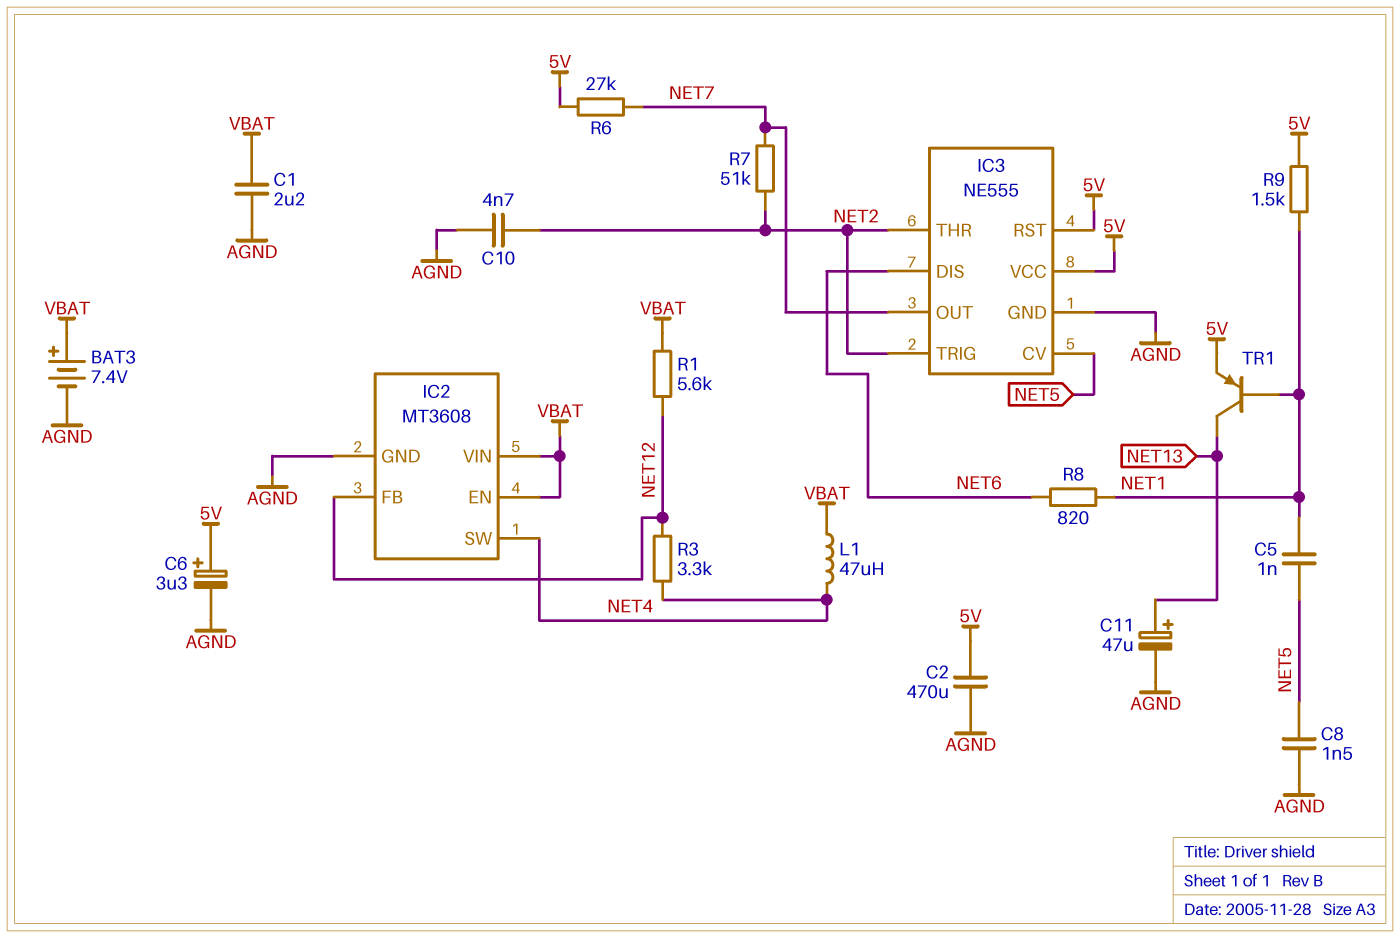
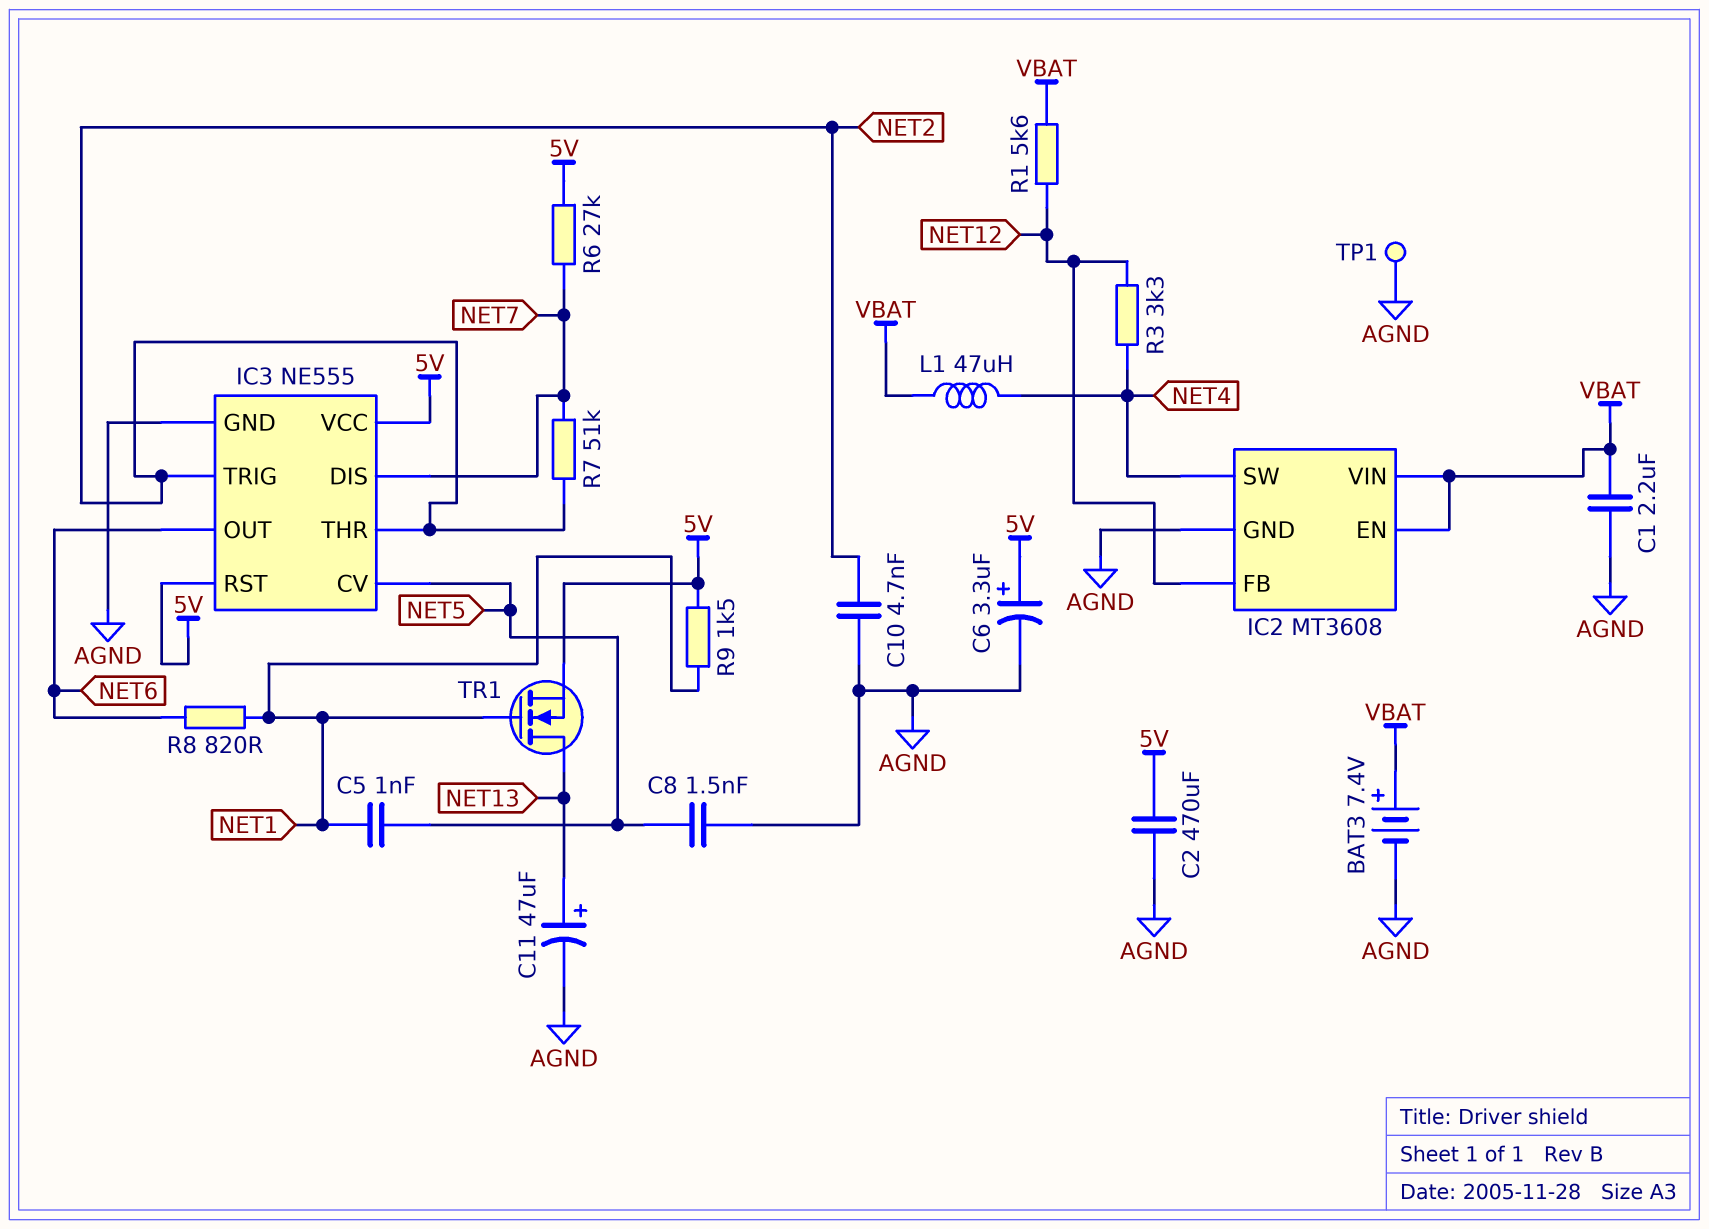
IC3 pin DIS: NET6 -> NET7
IC3 pin OUT: NET7 -> NET6
TP1: none -> test point (AGND)
TR1: PNP (B NET1, C NET13, E 5V) -> NMOS (G NET1, D NET13, S 5V)

